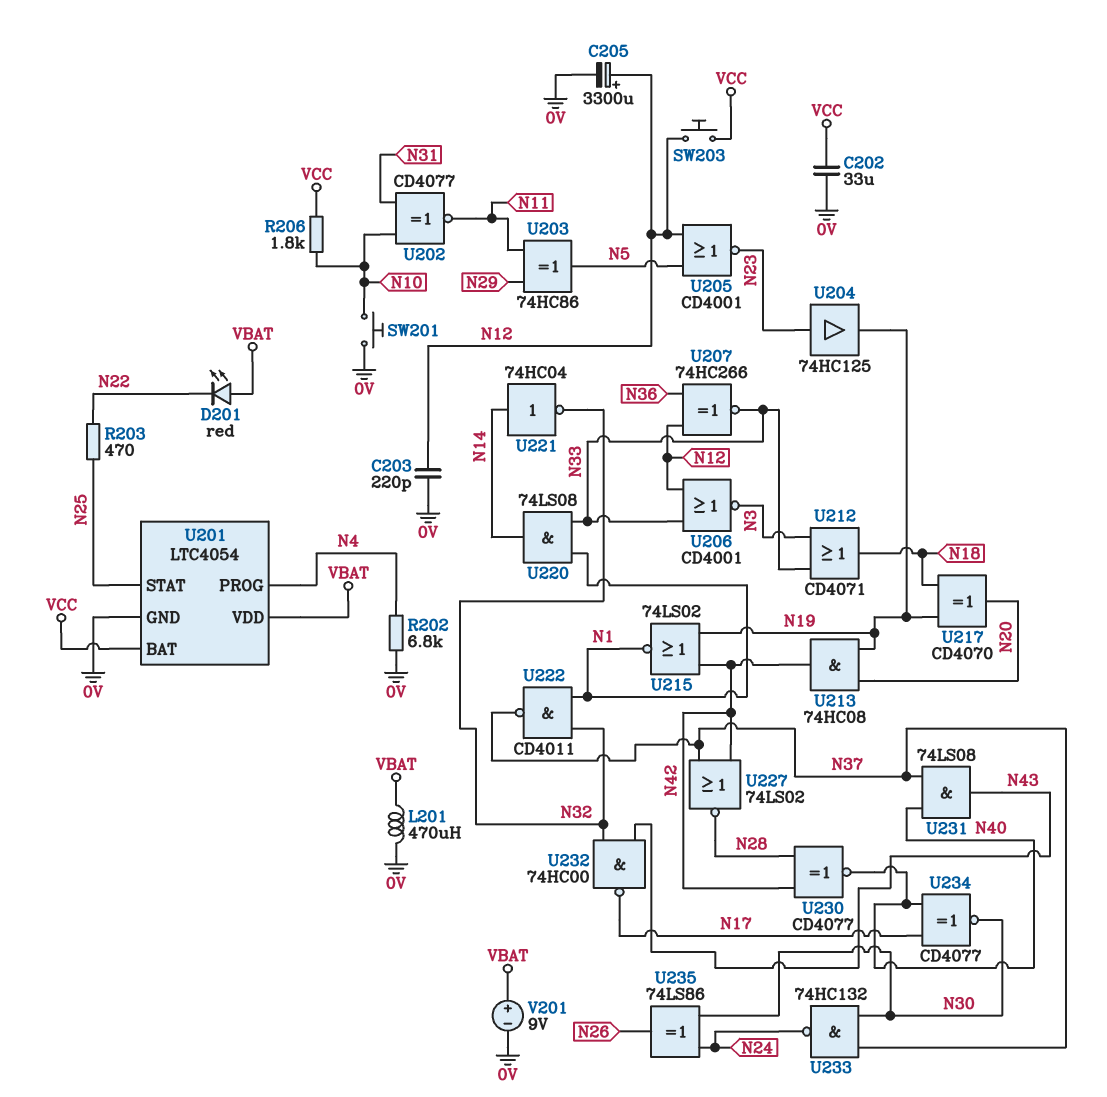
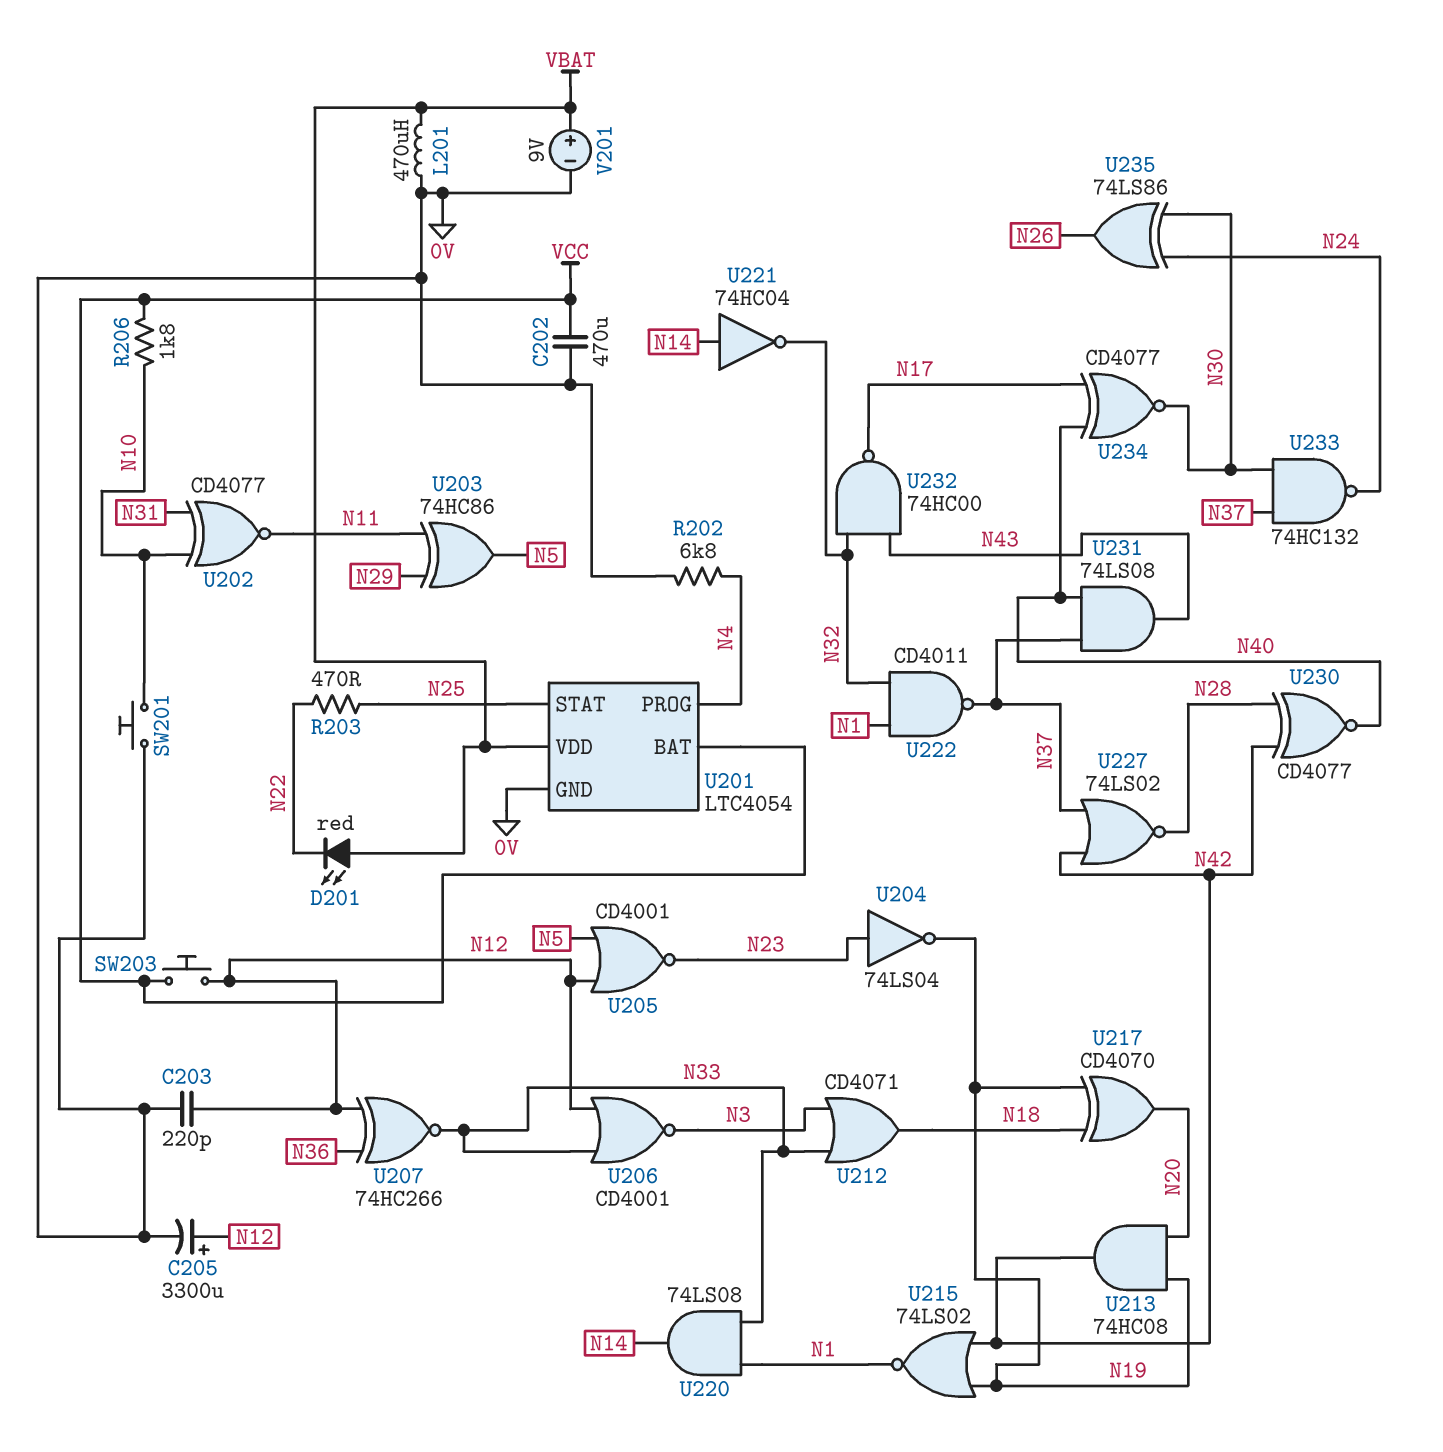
C202: 33uF (0V, VCC) -> 470uF (0V, VCC)
U204: buffer 74HC125 (in N23, out N19) -> NOT 74LS04 (in N23, out N19)

